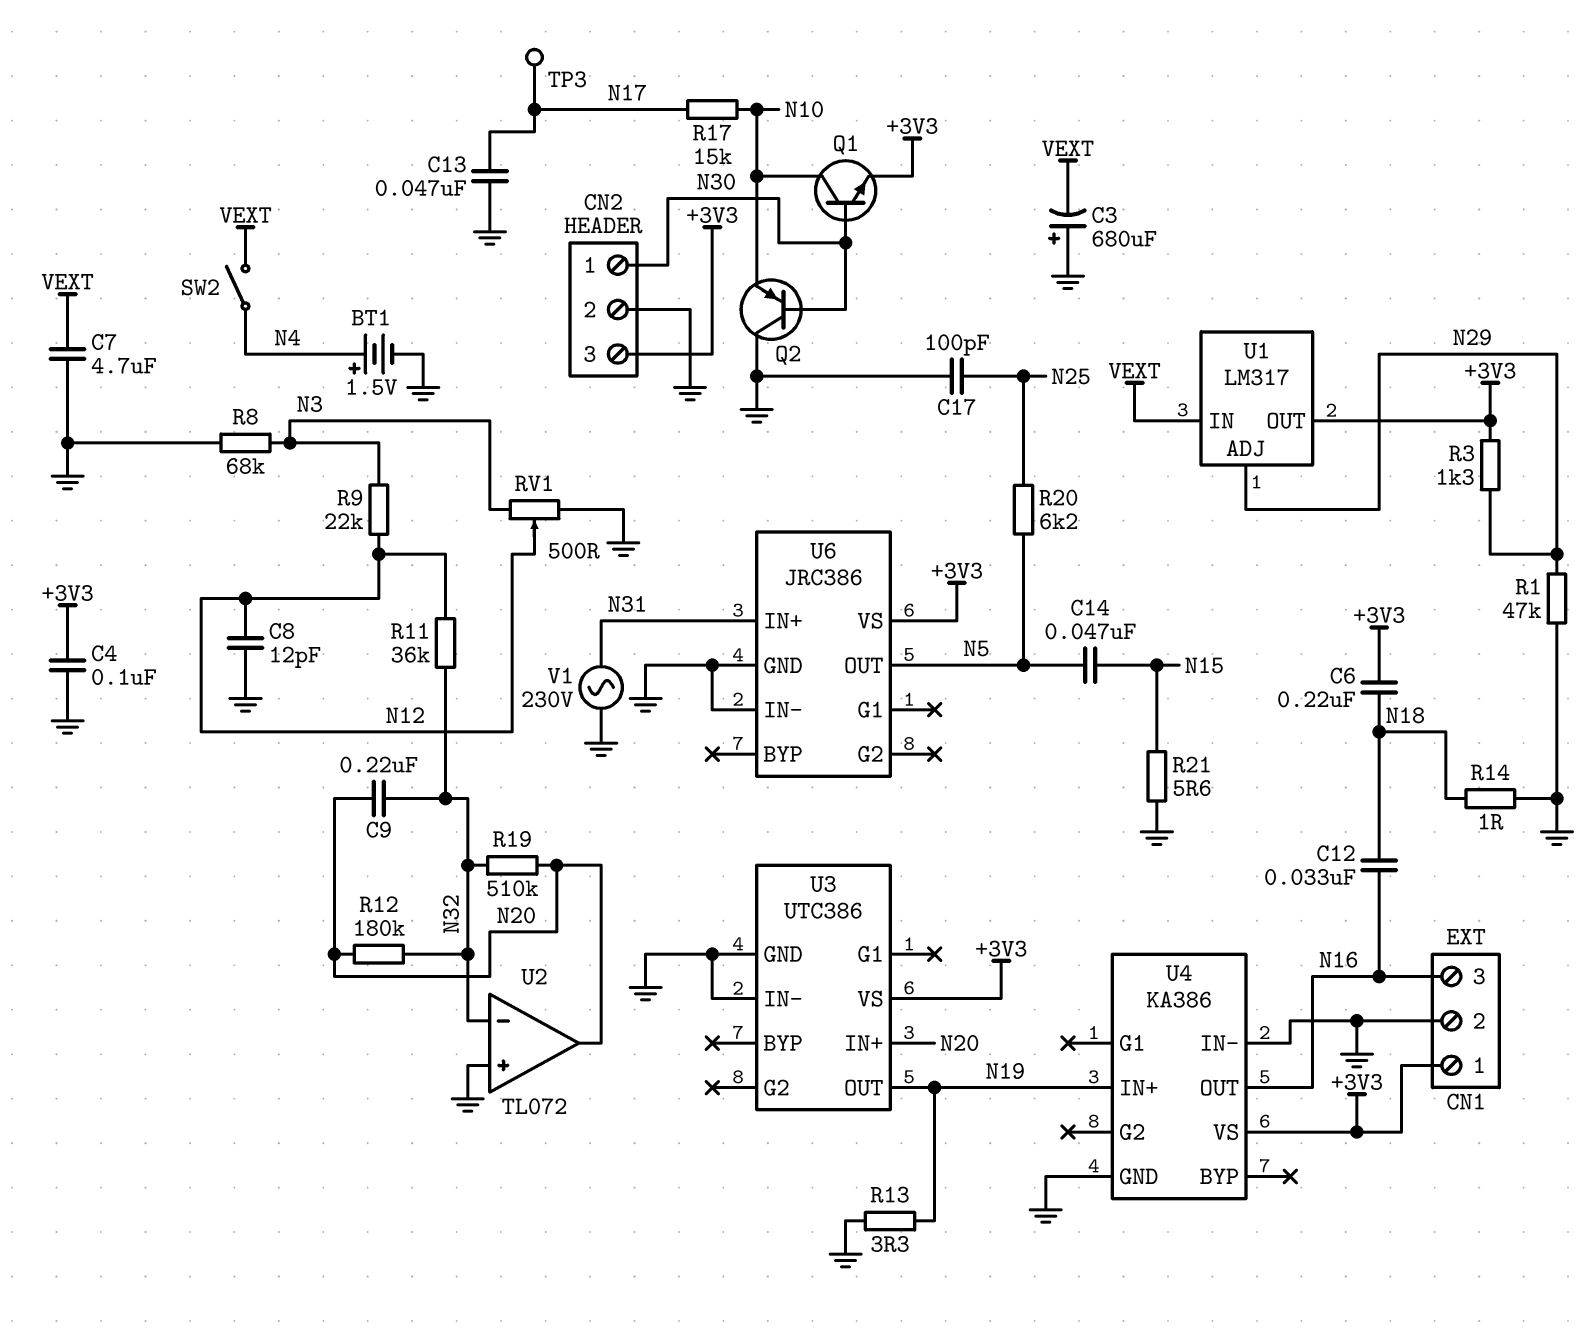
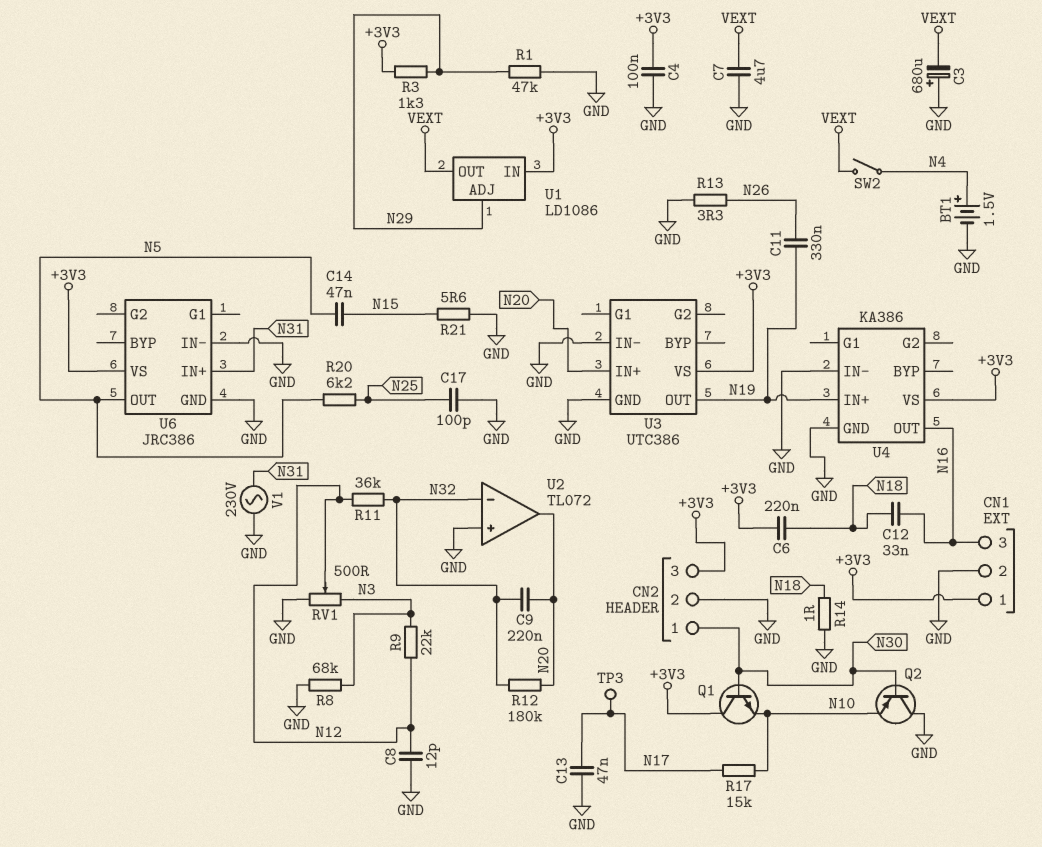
C11: none -> 330nF (N19, N26)
Q1: NPN (B N30, C N10, E +3V3) -> NPN (B N30, C +3V3, E N10)
R13: 3.3 (GND, N19) -> 3.3 (GND, N26)
R19: 510k (N20, N32) -> none
U1: LM317 -> LD1086
U1 pin IN: VEXT -> +3V3
U1 pin OUT: +3V3 -> VEXT

